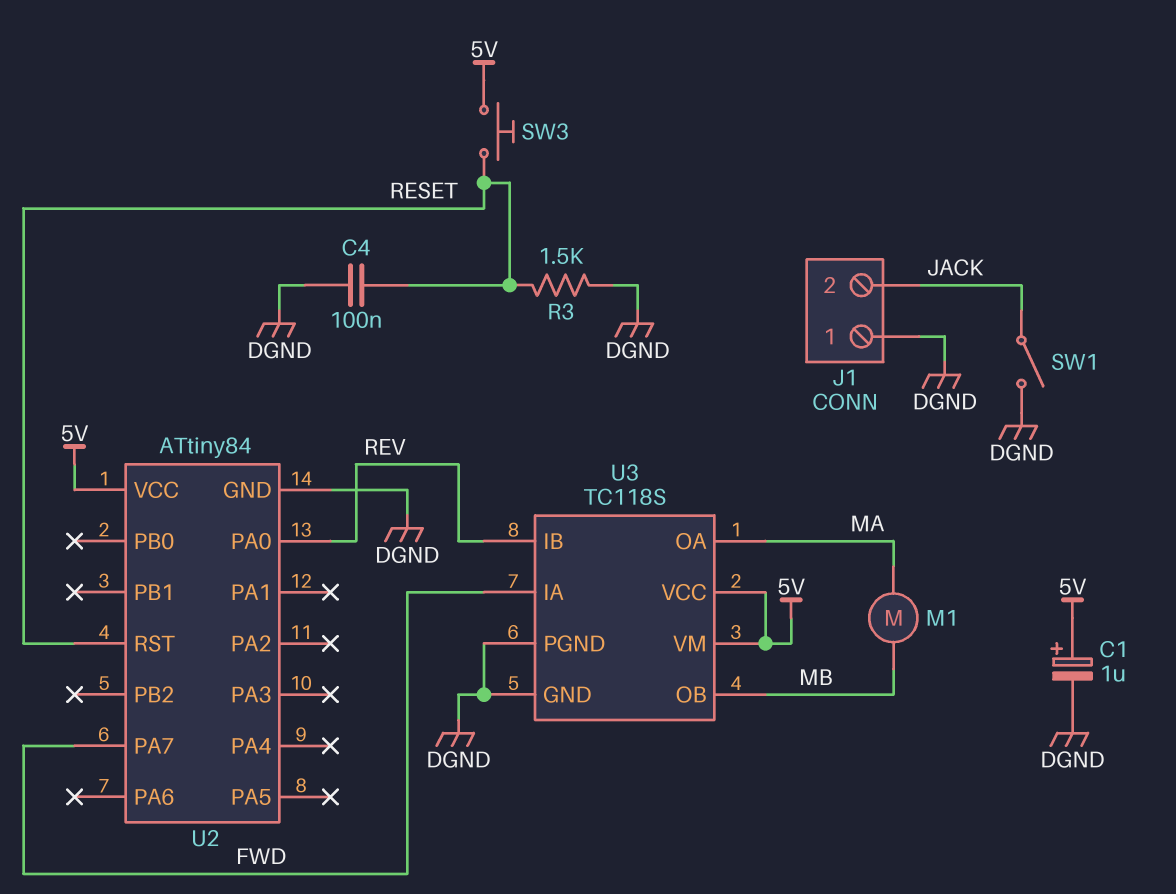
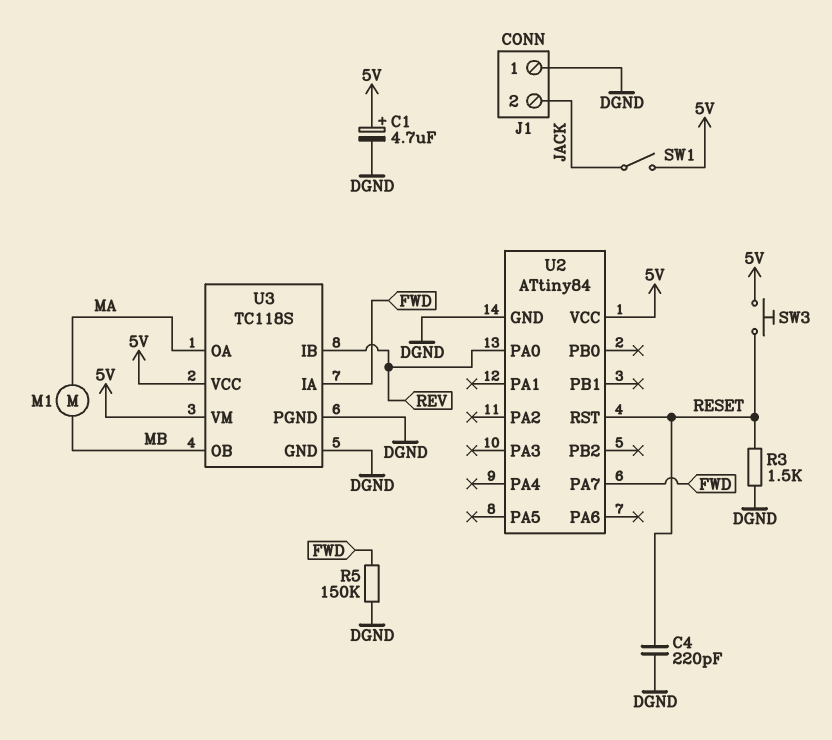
C1: 1uF (plus 5V, minus DGND) -> 4.7uF (plus 5V, minus DGND)
C4: 100nF (DGND, RESET) -> 220pF (DGND, RESET)
R5: none -> 150k (DGND, FWD)
SW1: switch (DGND, JACK) -> switch (5V, JACK)

